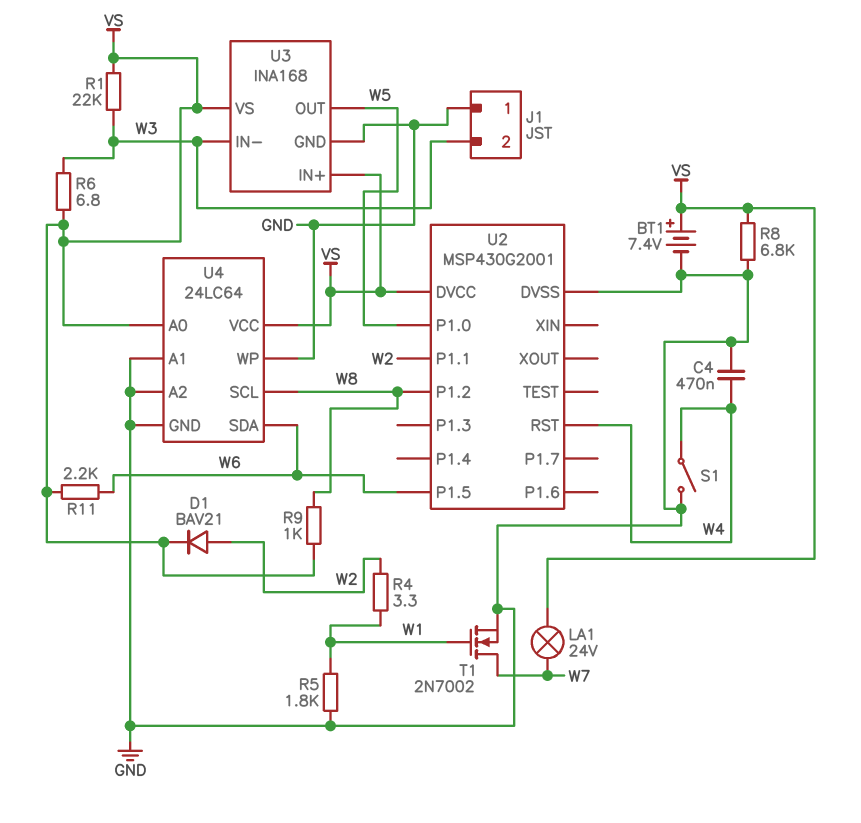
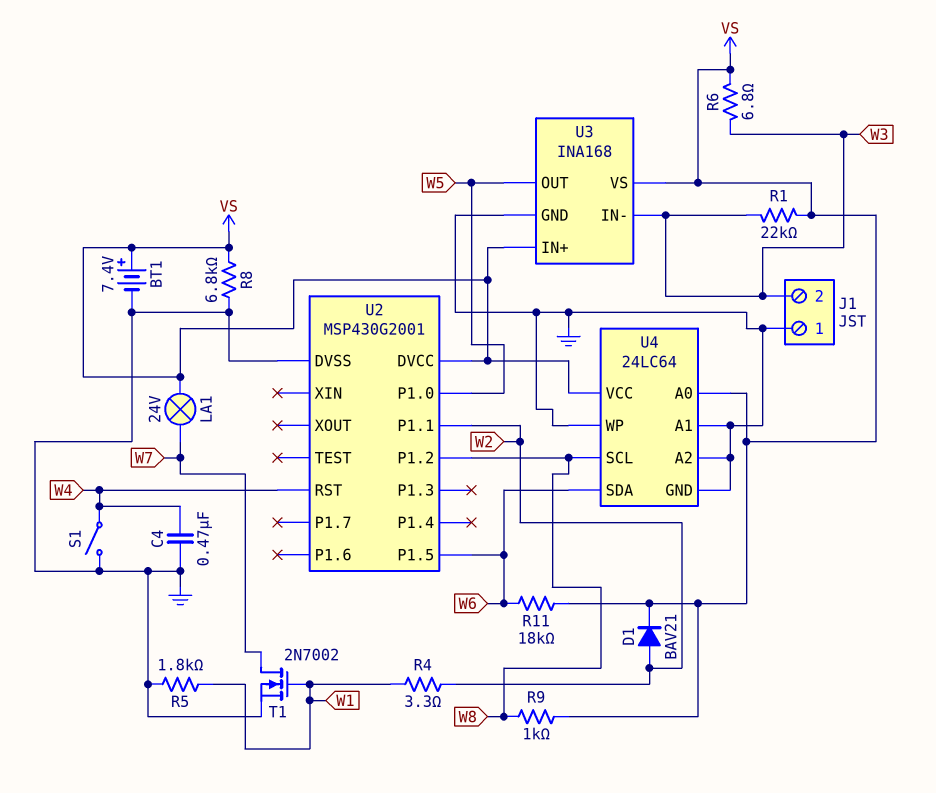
R11: 2.2k (VS, W6) -> 18k (VS, W6)

